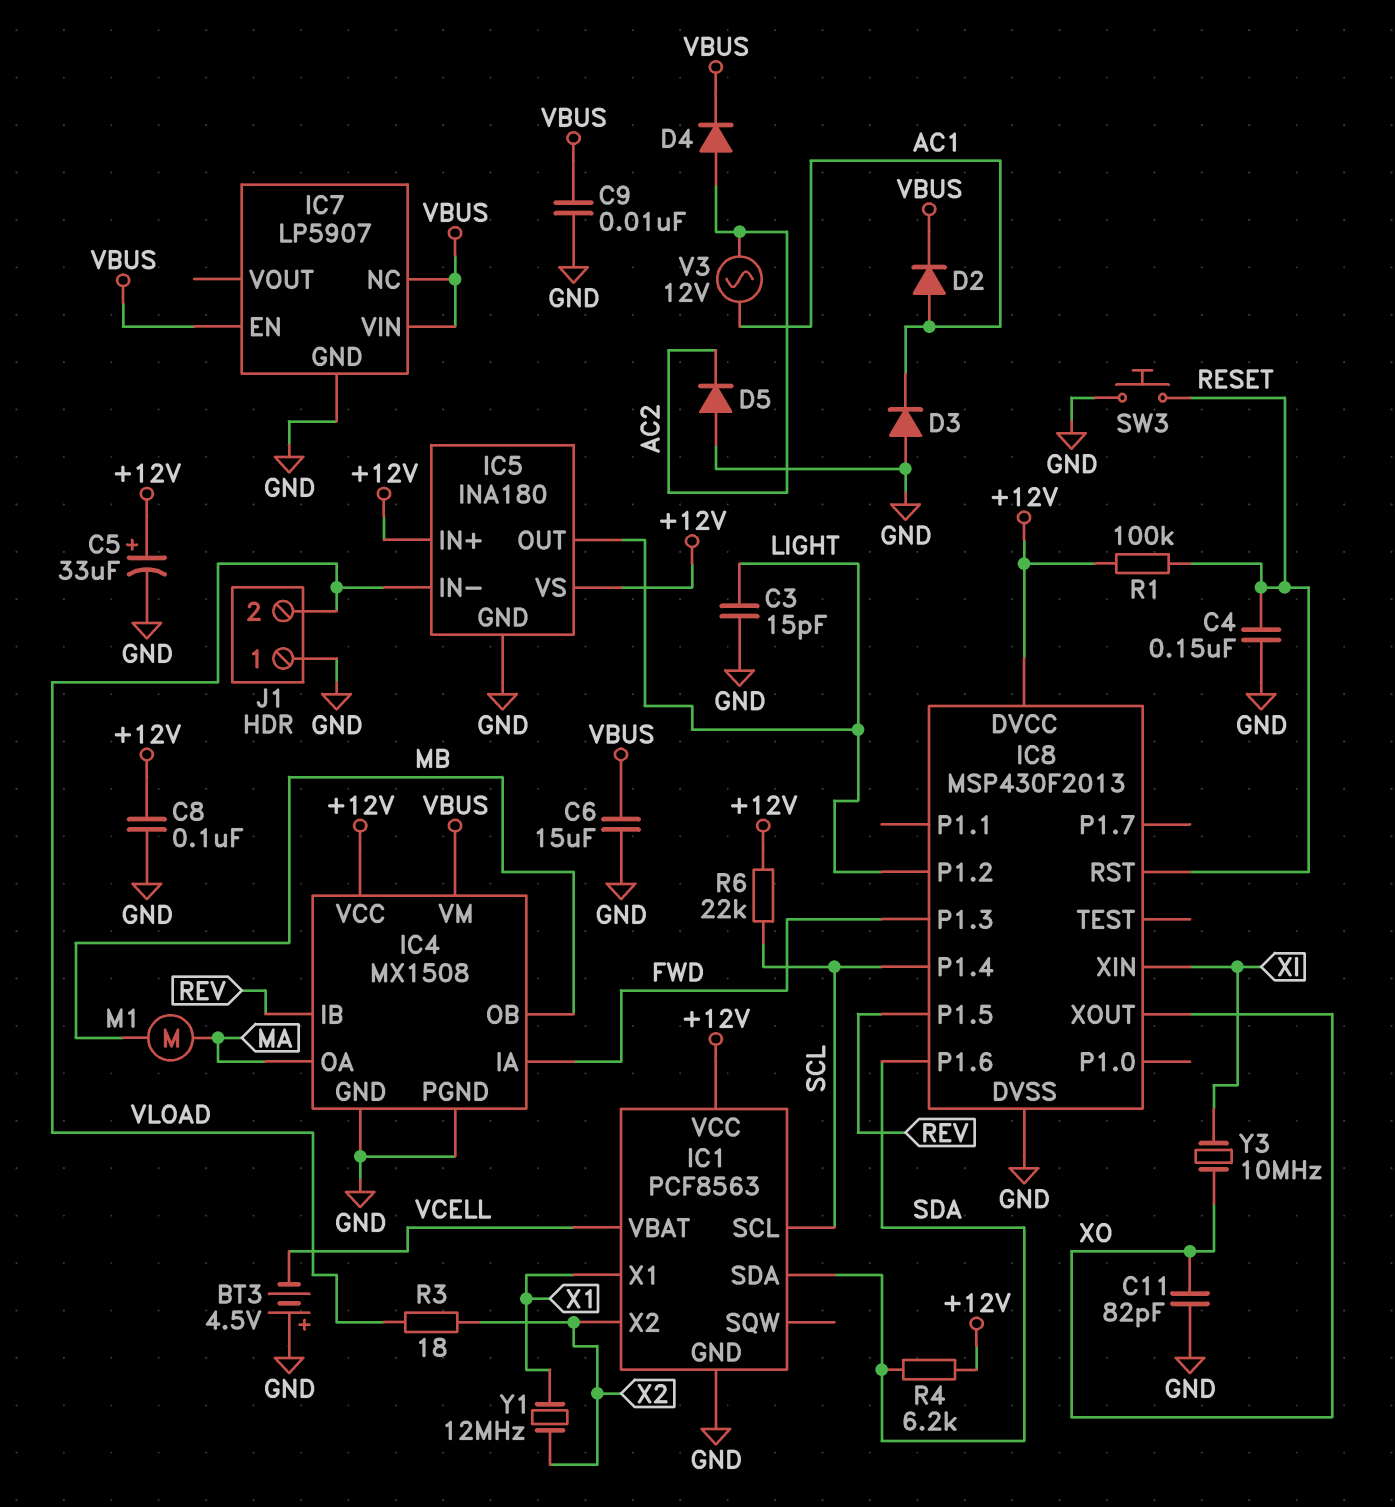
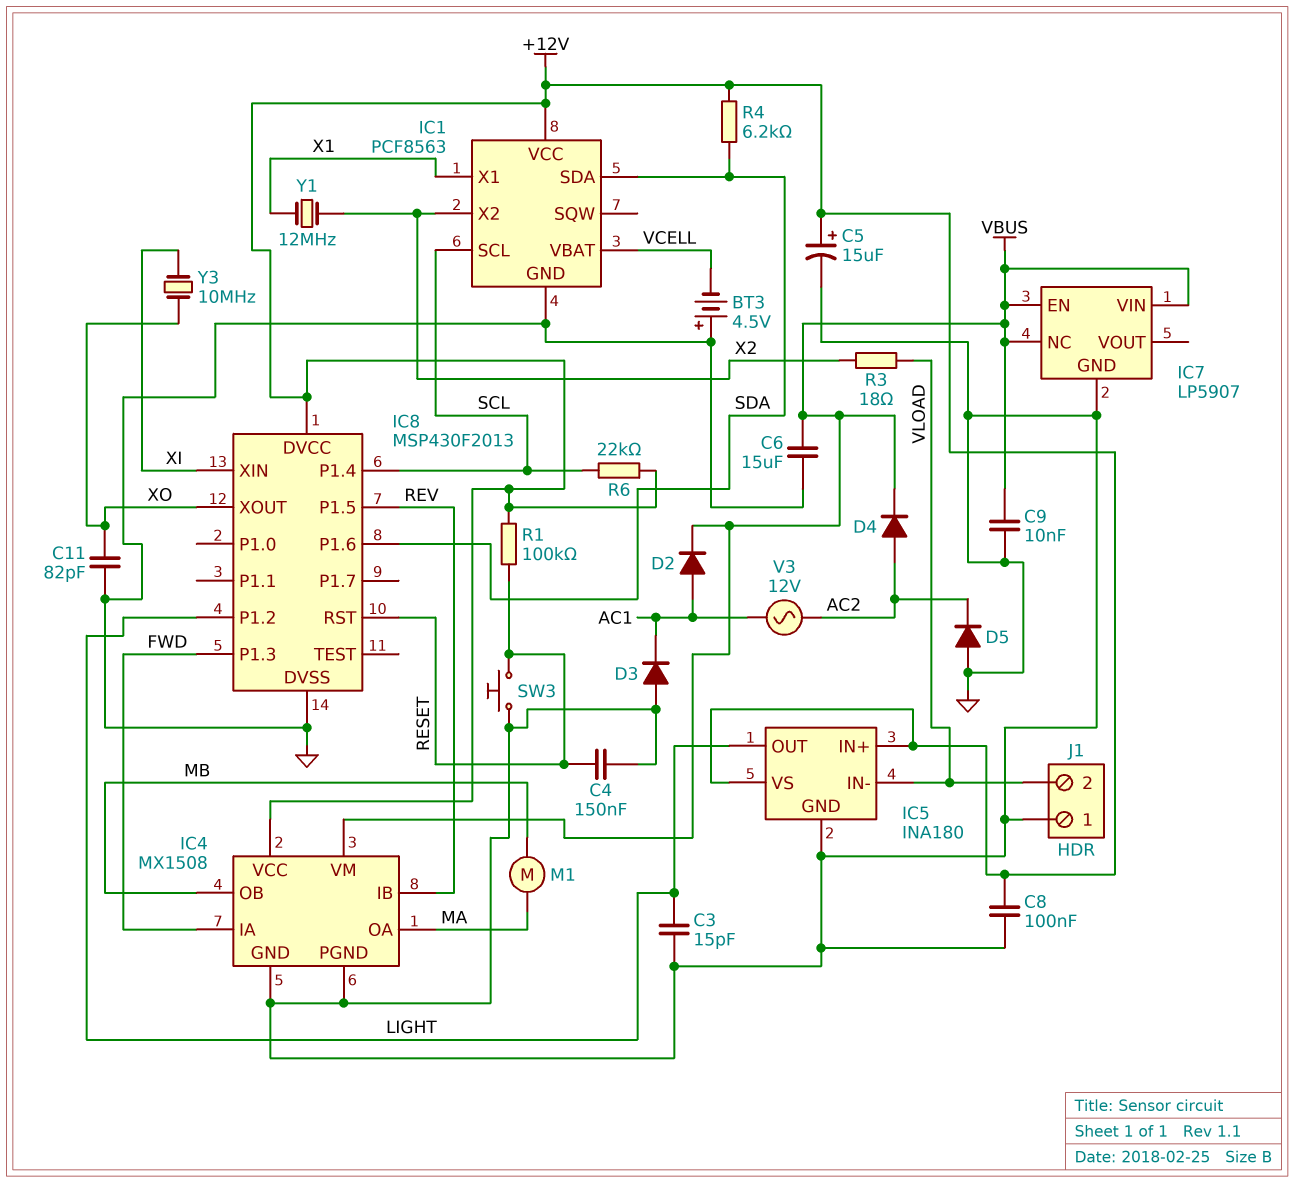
C5: 33uF (plus +12V, minus GND) -> 15uF (plus +12V, minus GND)

